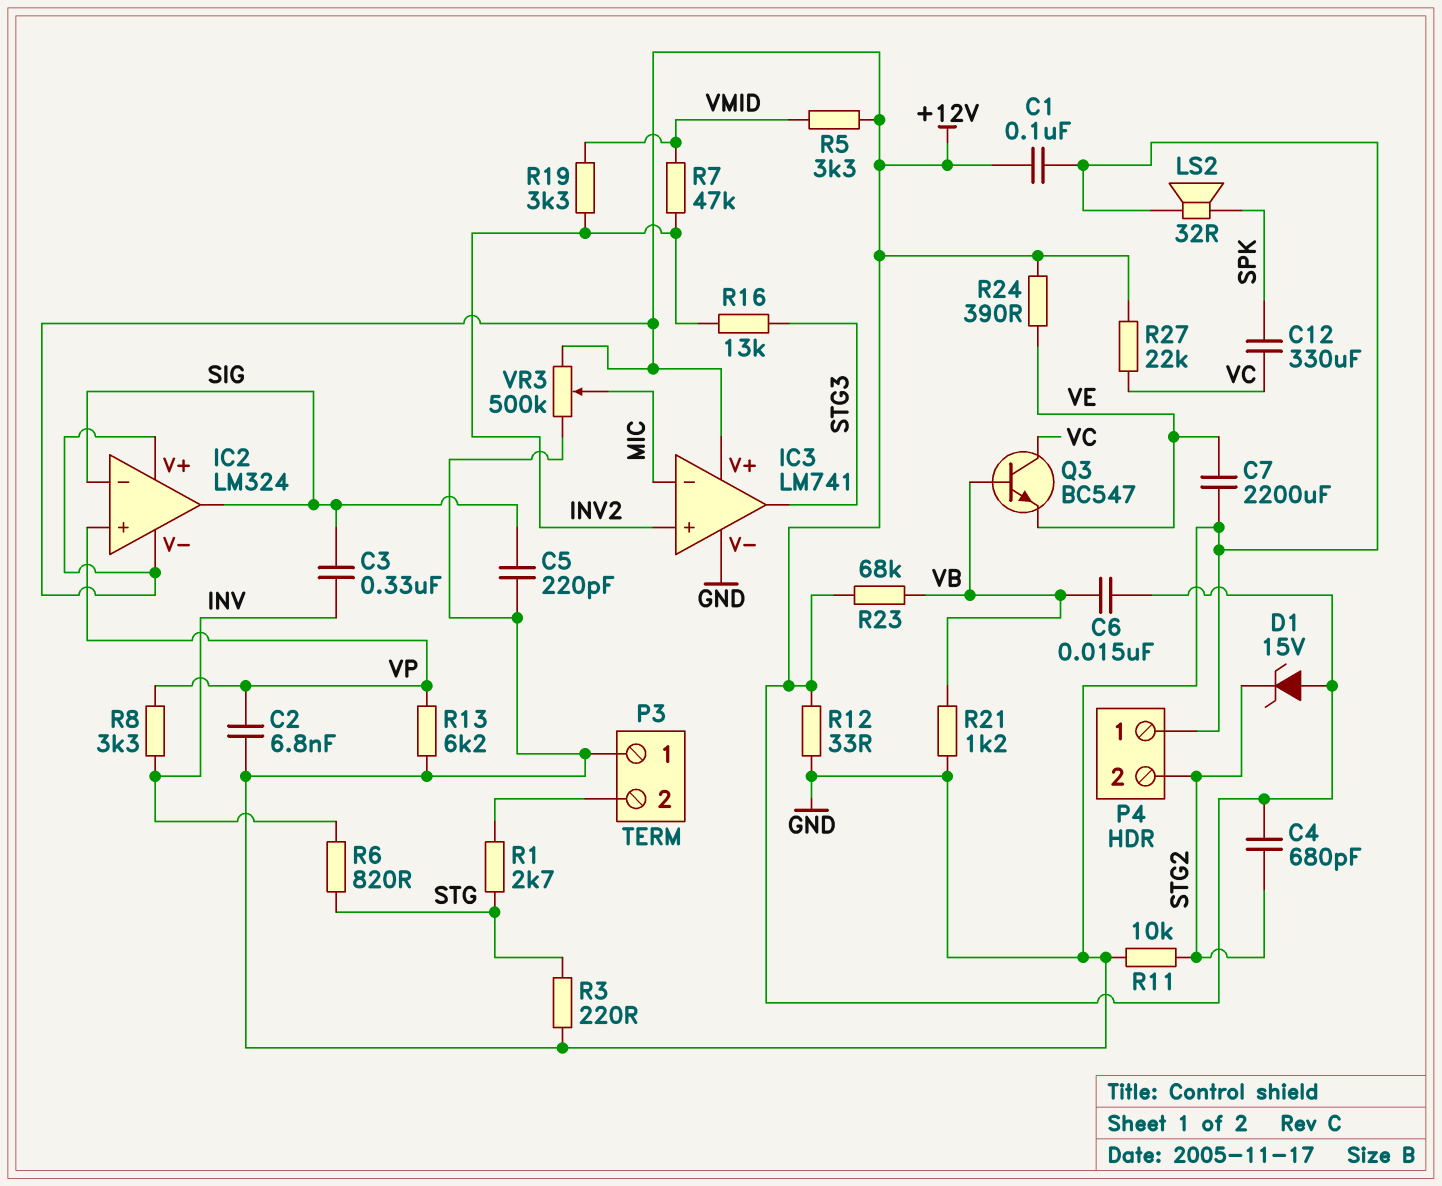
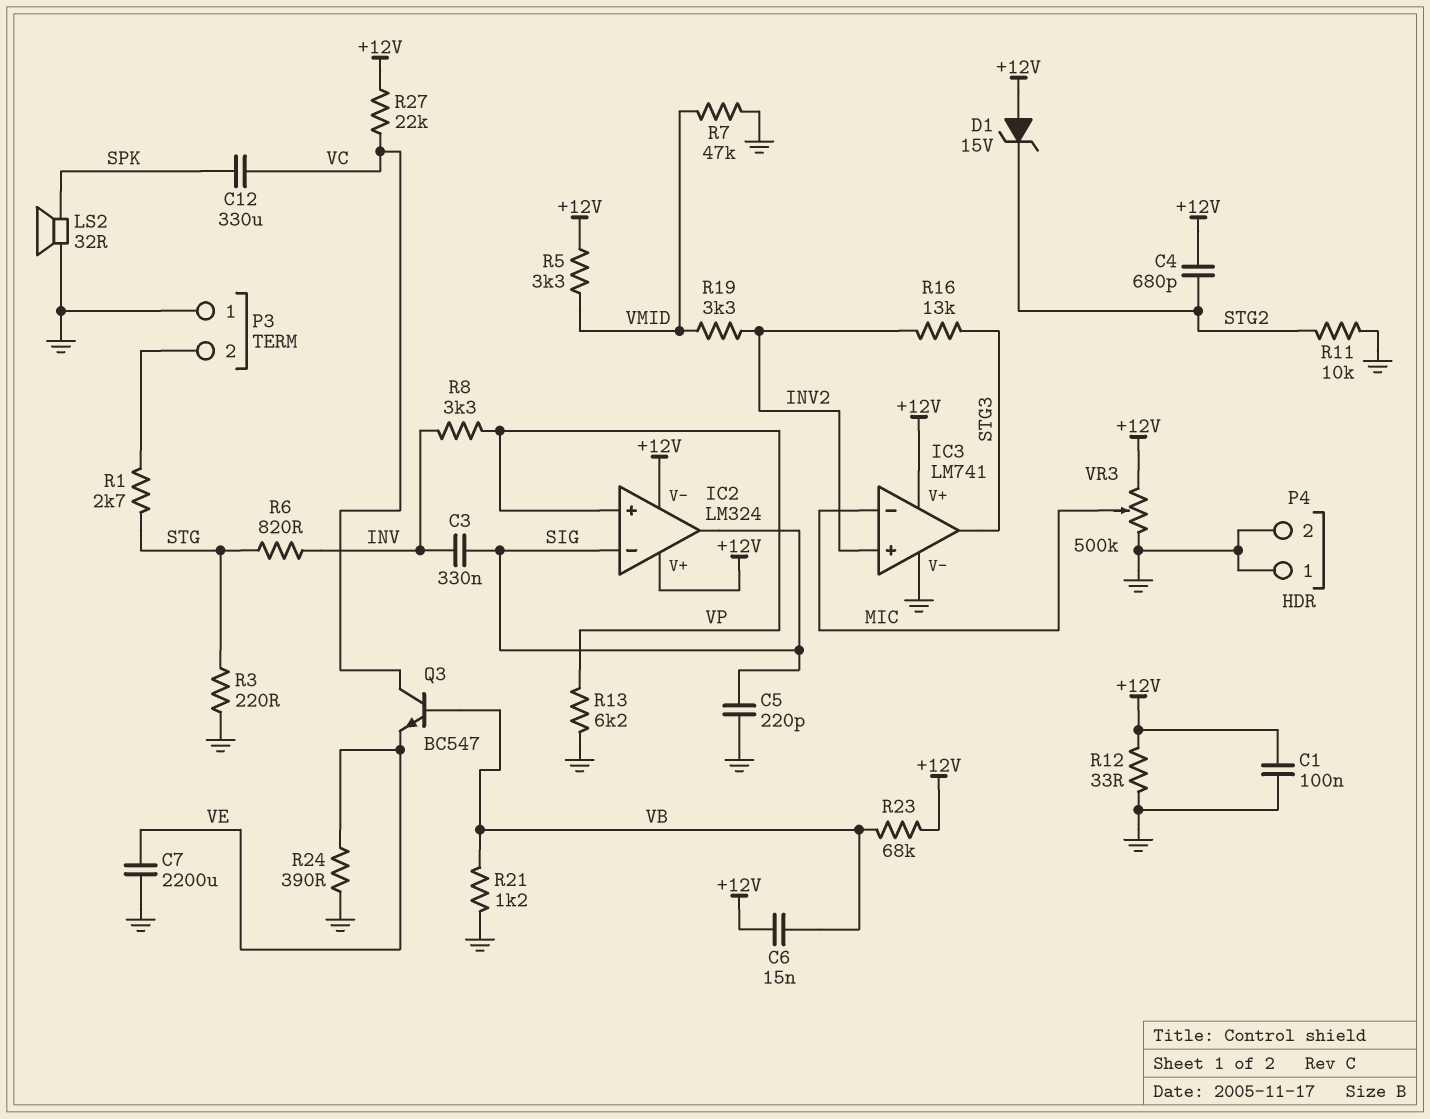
C2: 6.8nF (GND, VP) -> none
P4 pin 2: STG2 -> GND
R7: 47k (INV2, VMID) -> 47k (GND, VMID)
R24: 390 (+12V, VE) -> 390 (GND, VE)

